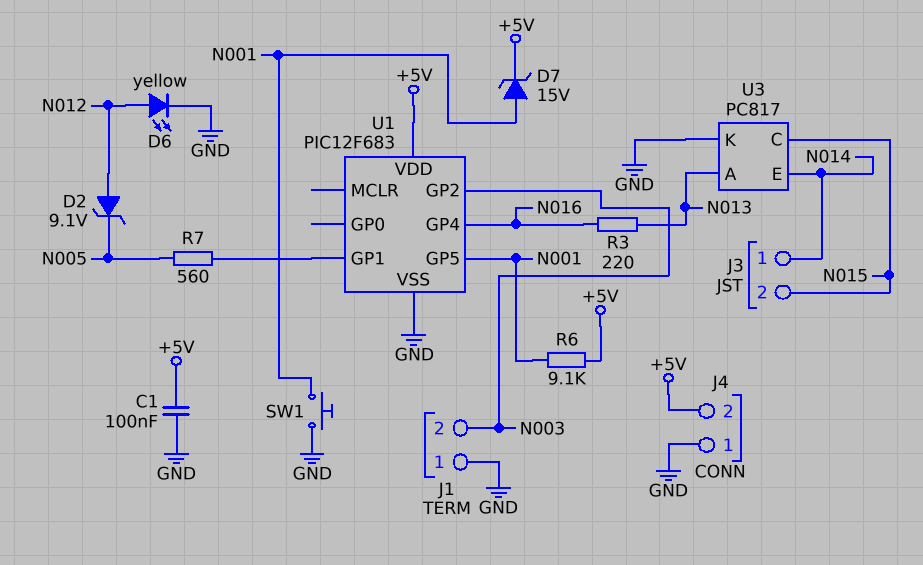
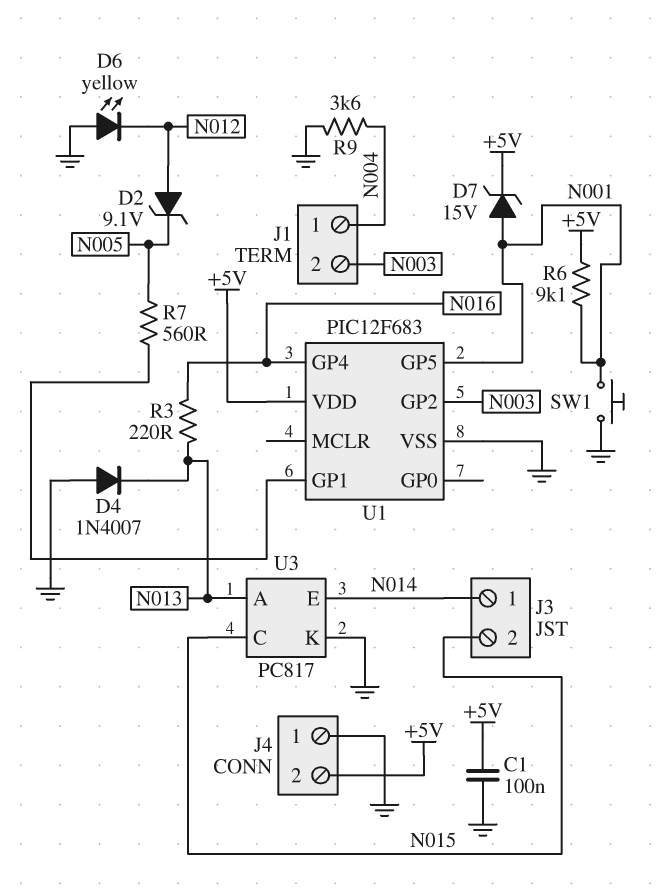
D4: none -> diode 1N4007 (A GND, K N013)
D6: LED yellow (A N012, K GND) -> LED yellow (A GND, K N012)
J1 pin 1: GND -> N004
R9: none -> 3.6k (GND, N004)

